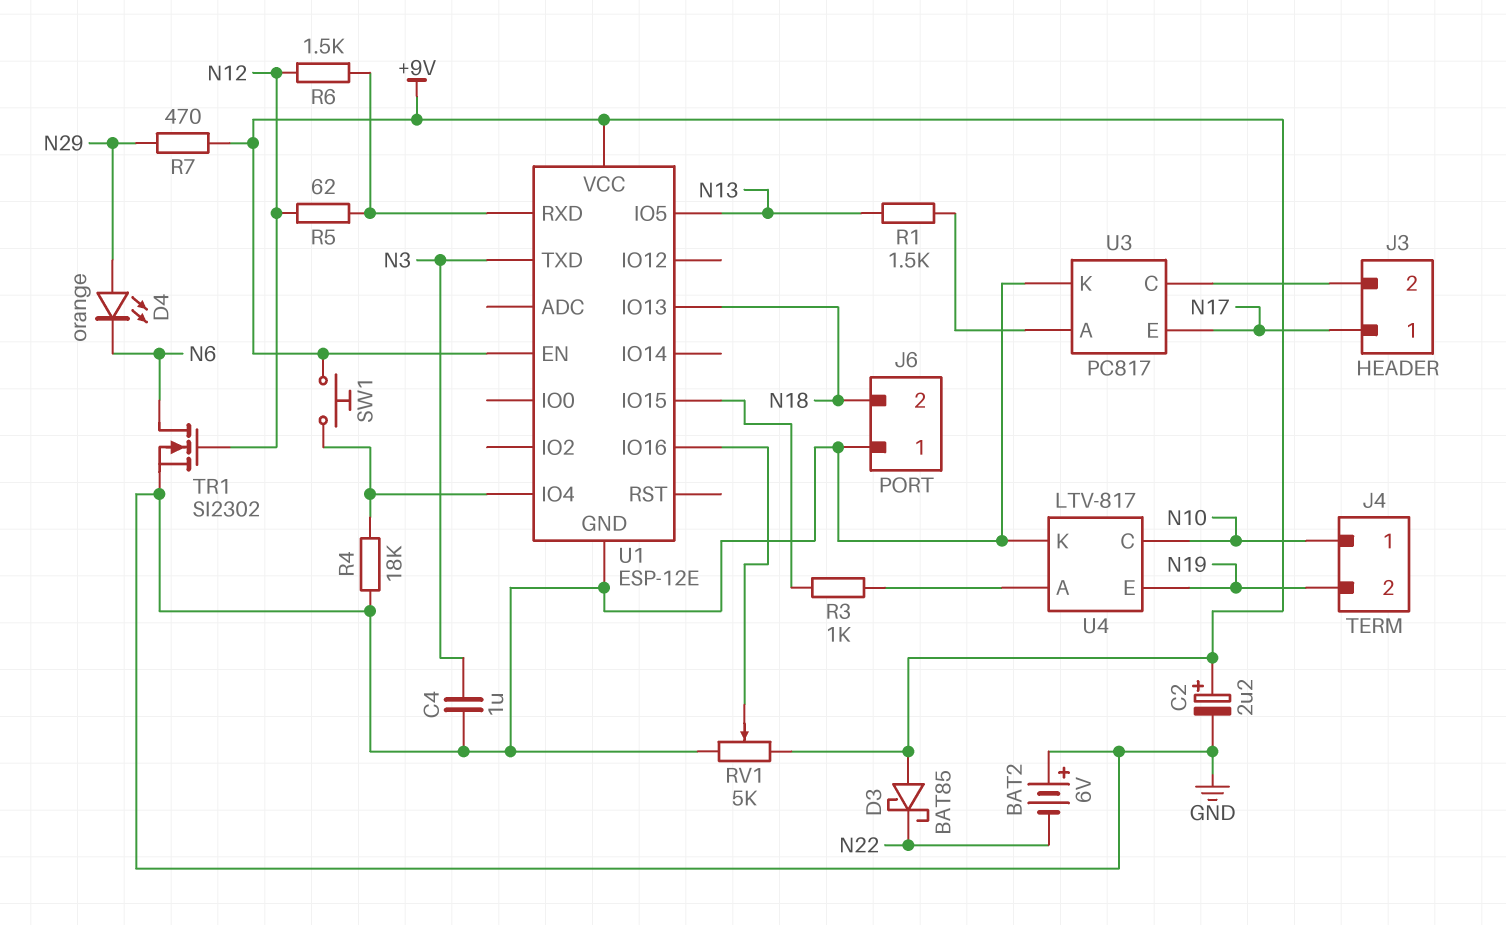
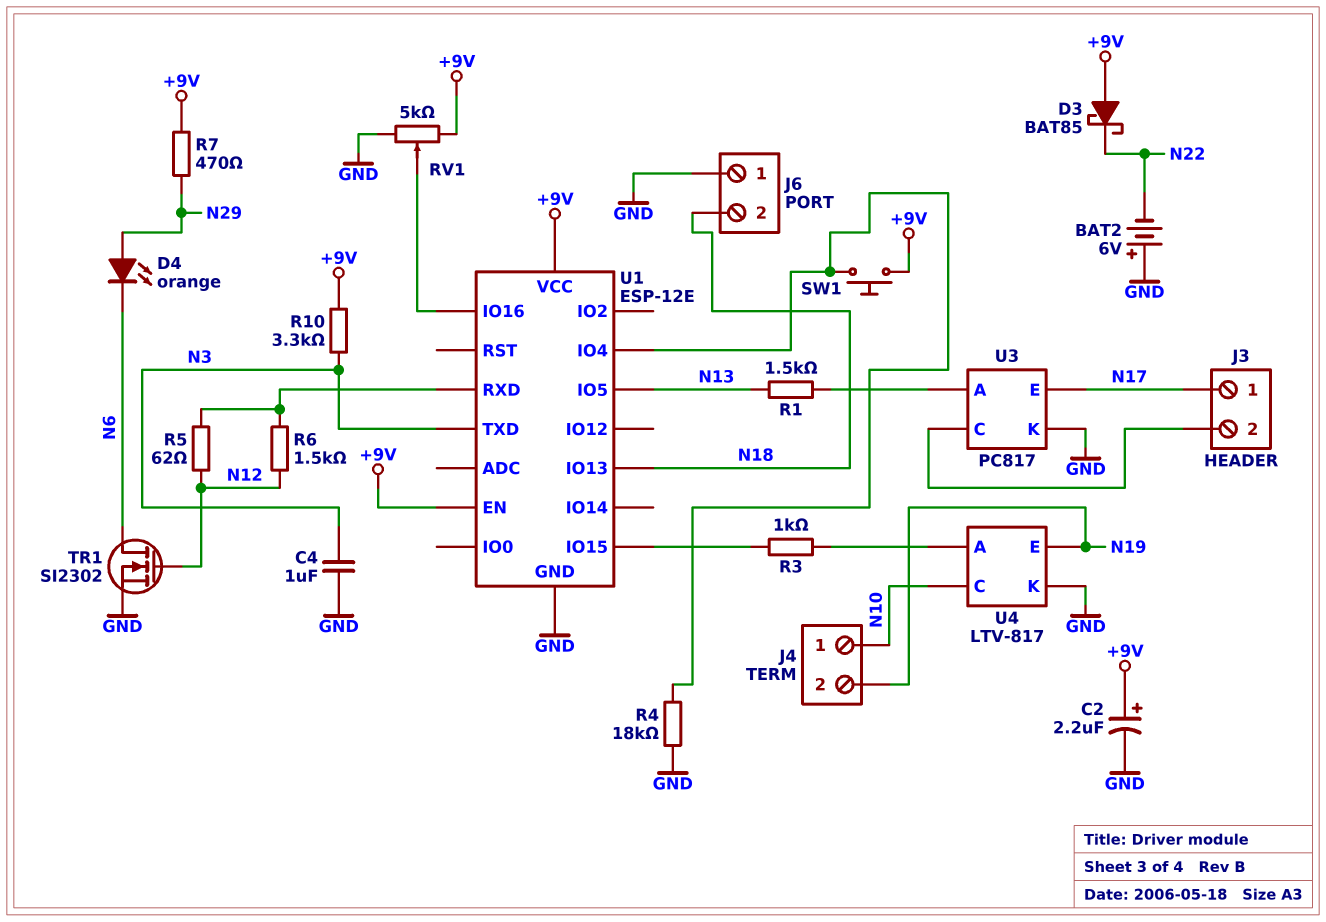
R10: none -> 3.3k (+9V, N3)

